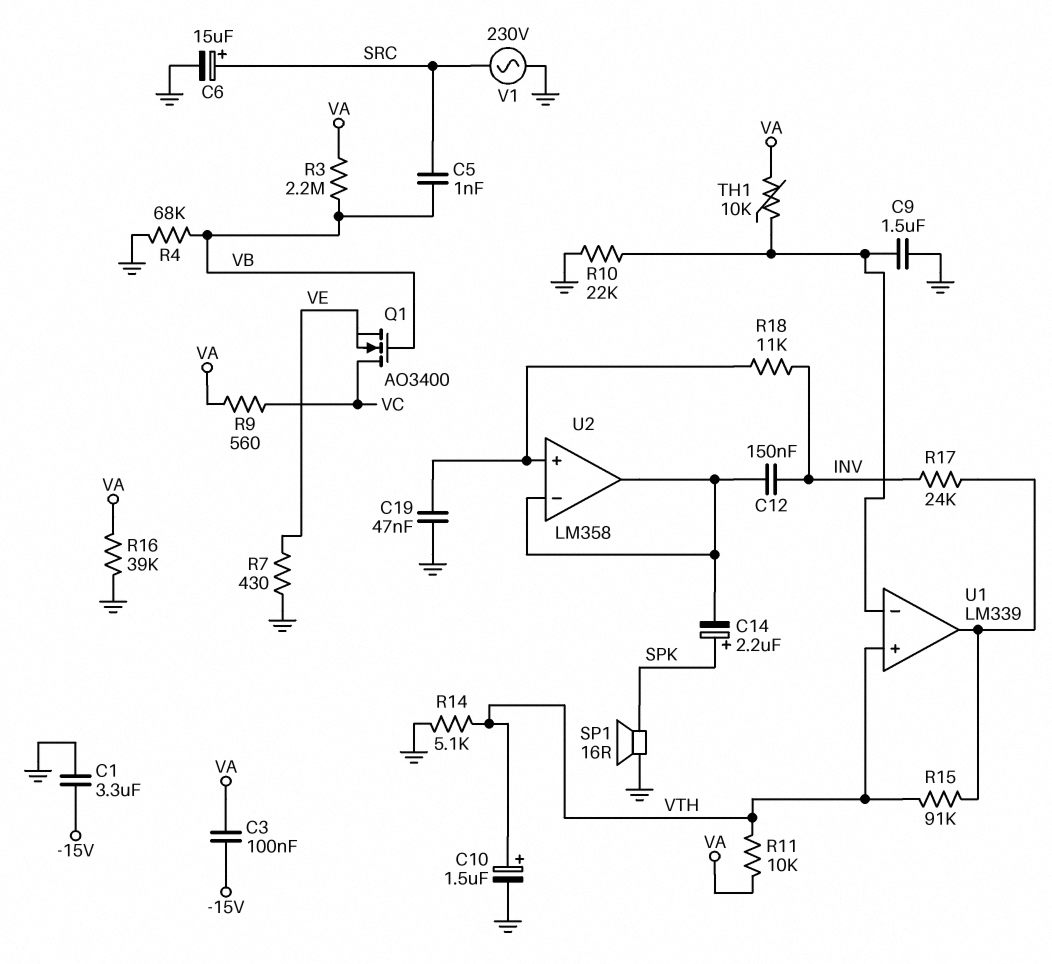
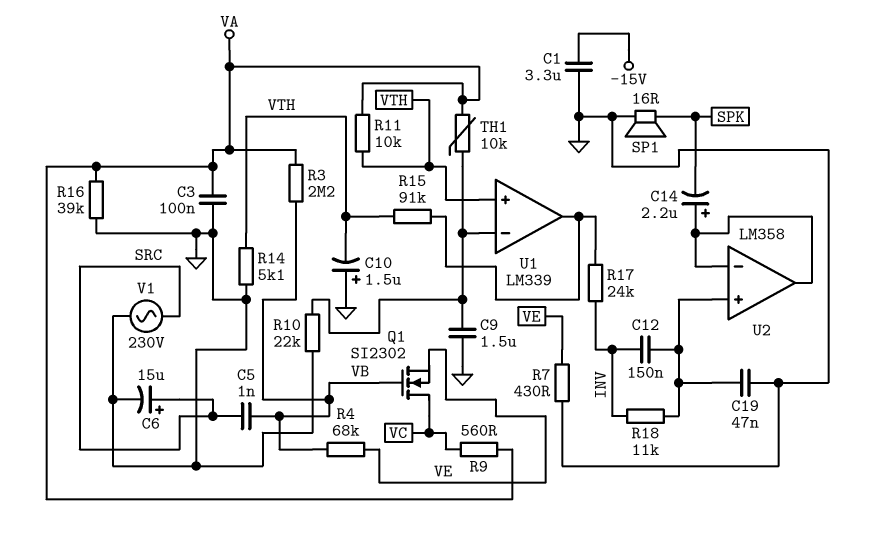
C3: 100nF (-15V, VA) -> 100nF (GND, VA)
C10: 1.5uF (plus VTH, minus GND) -> 1.5uF (plus GND, minus VTH)
C12: 150nF (INV, U2/in-) -> 150nF (INV, U2/in+)
C14: 2.2uF (plus SPK, minus U2/in-) -> 2.2uF (plus U2/in-, minus SPK)
Q1: NMOS AO3400 (G VB, D VC, S VE) -> NMOS SI2302 (G VB, D VC, S VE)
R4: 68k (GND, VB) -> 68k (VB, VE)

